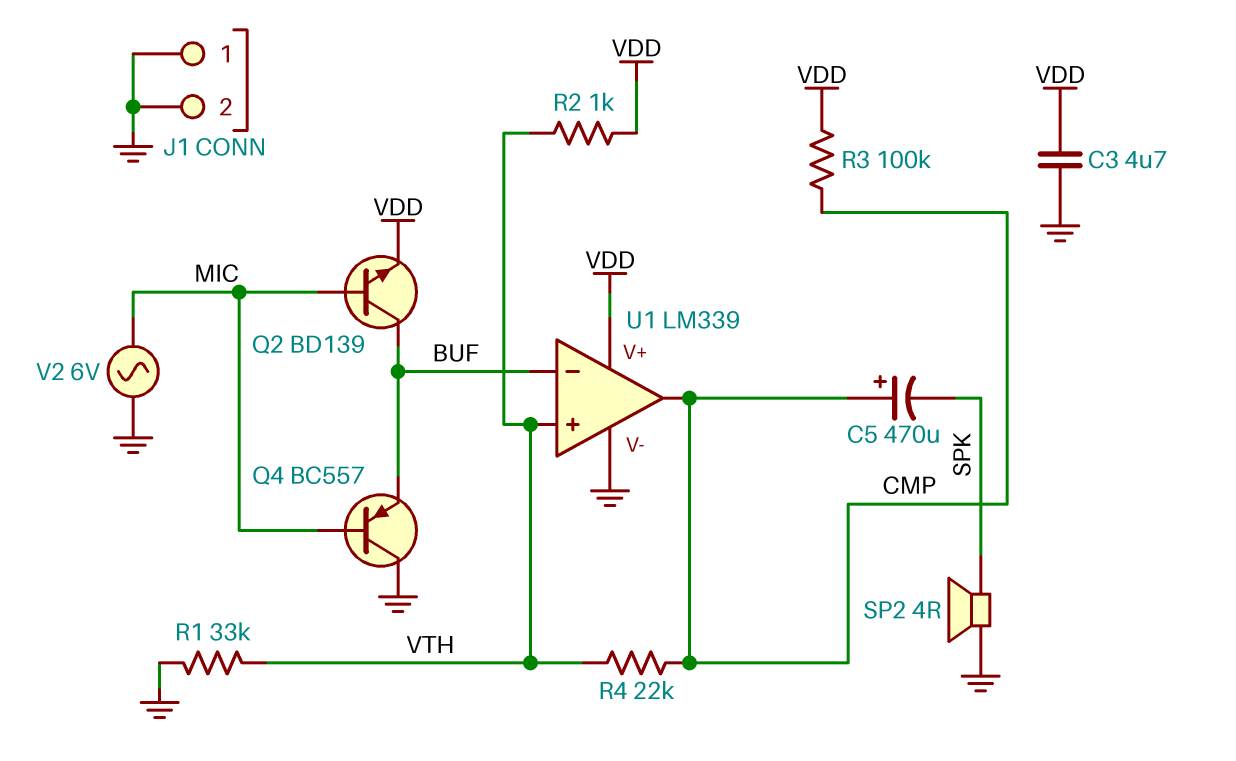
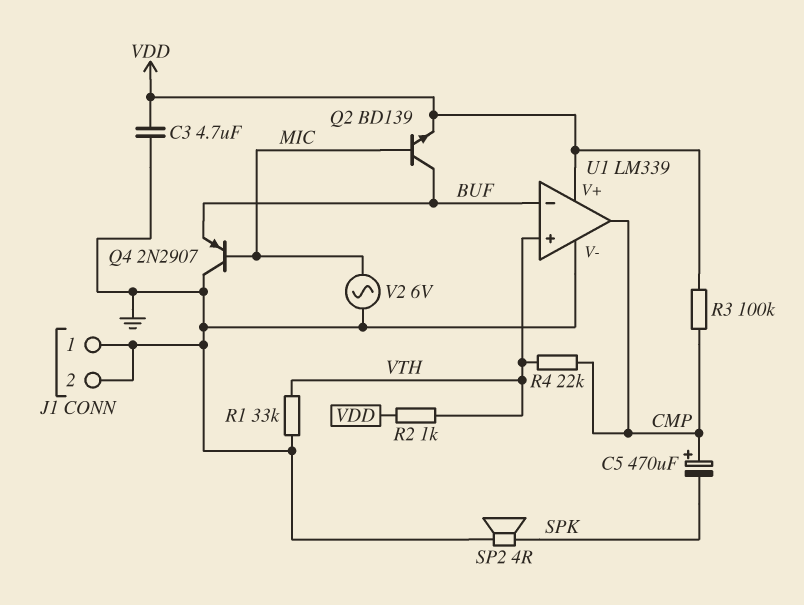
Q4: PNP BC557 (B MIC, C GND, E BUF) -> PNP 2N2907 (B MIC, C GND, E BUF)

